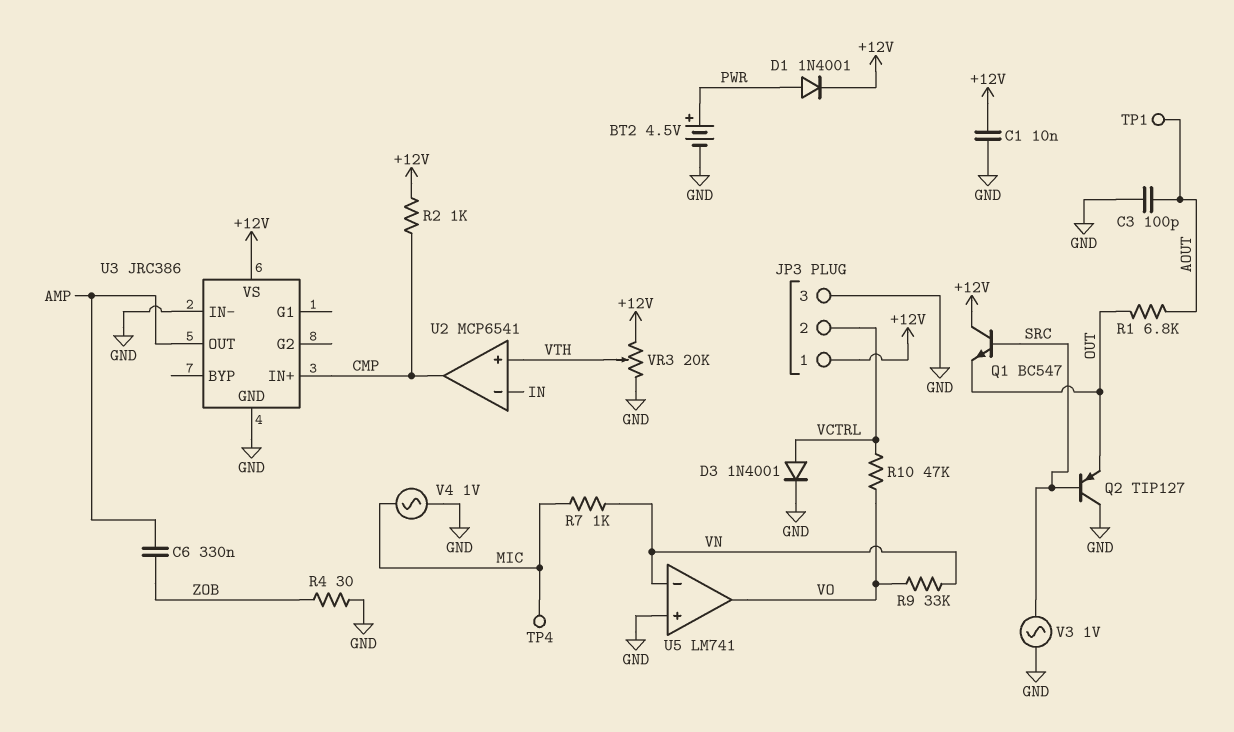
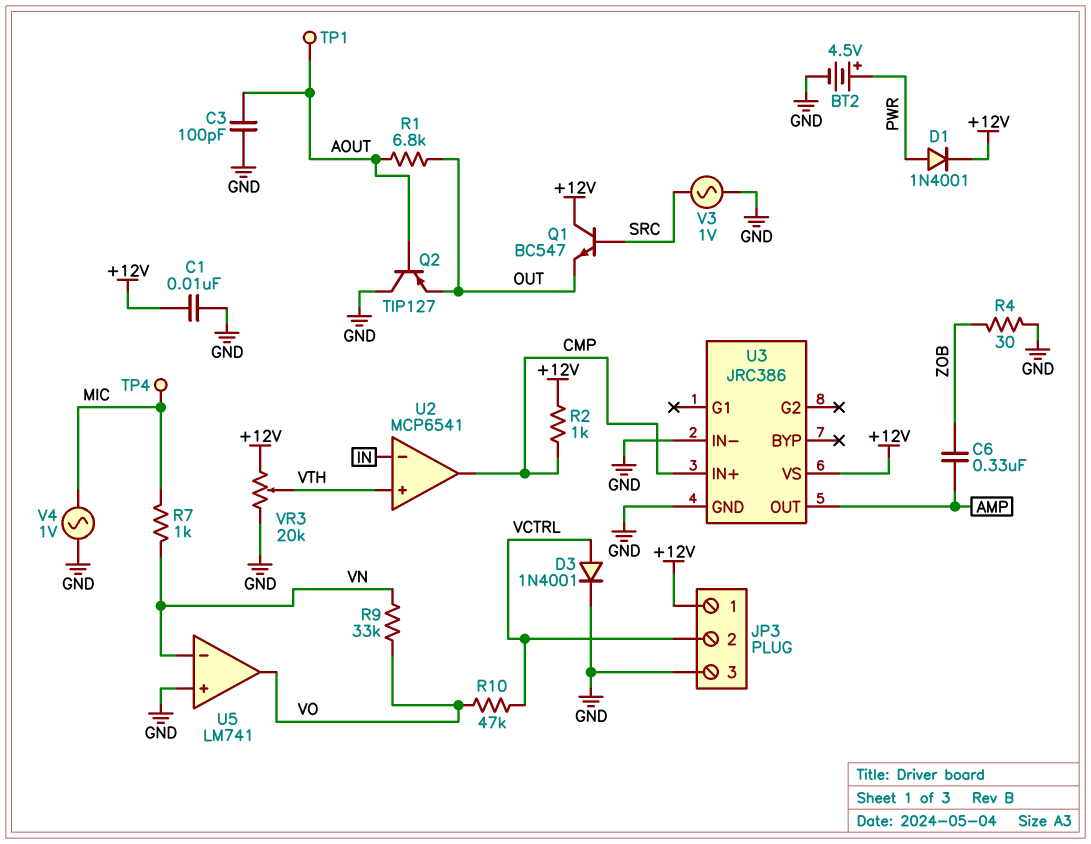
Q2: PNP TIP127 (B SRC, C GND, E OUT) -> PNP TIP127 (B AOUT, C GND, E OUT)

